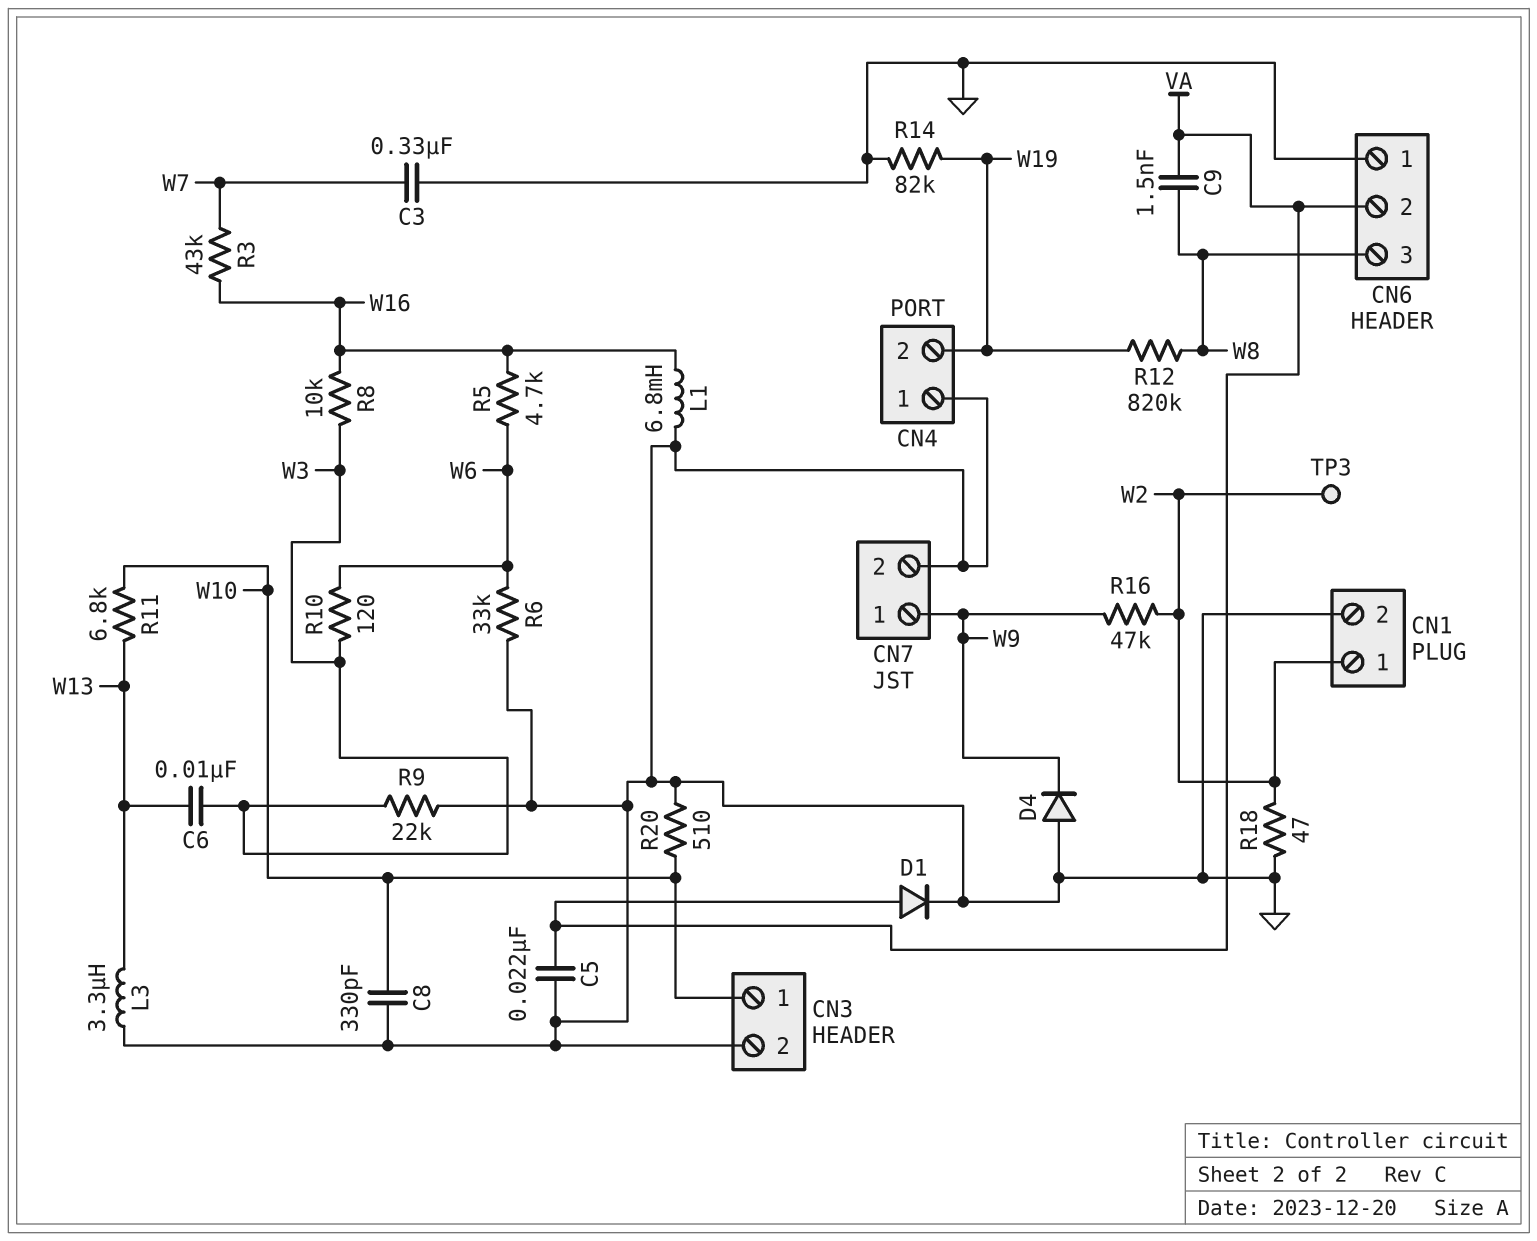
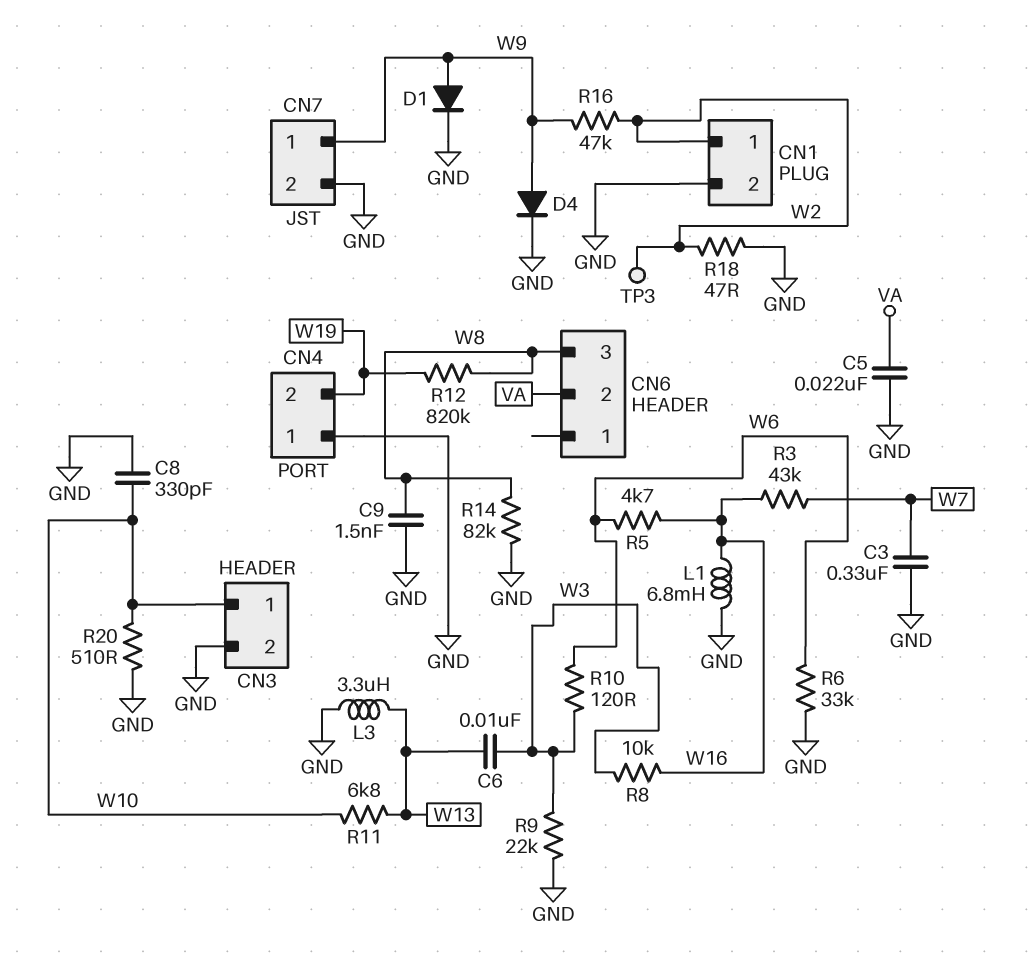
C9: 1.5nF (VA, W8) -> 1.5nF (GND, W8)
CN6 pin 1: GND -> none
D1: diode (A VA, K GND) -> diode (A W9, K GND)
D4: diode (A GND, K W9) -> diode (A W9, K GND)
R14: 82k (GND, W19) -> 82k (GND, W8)

